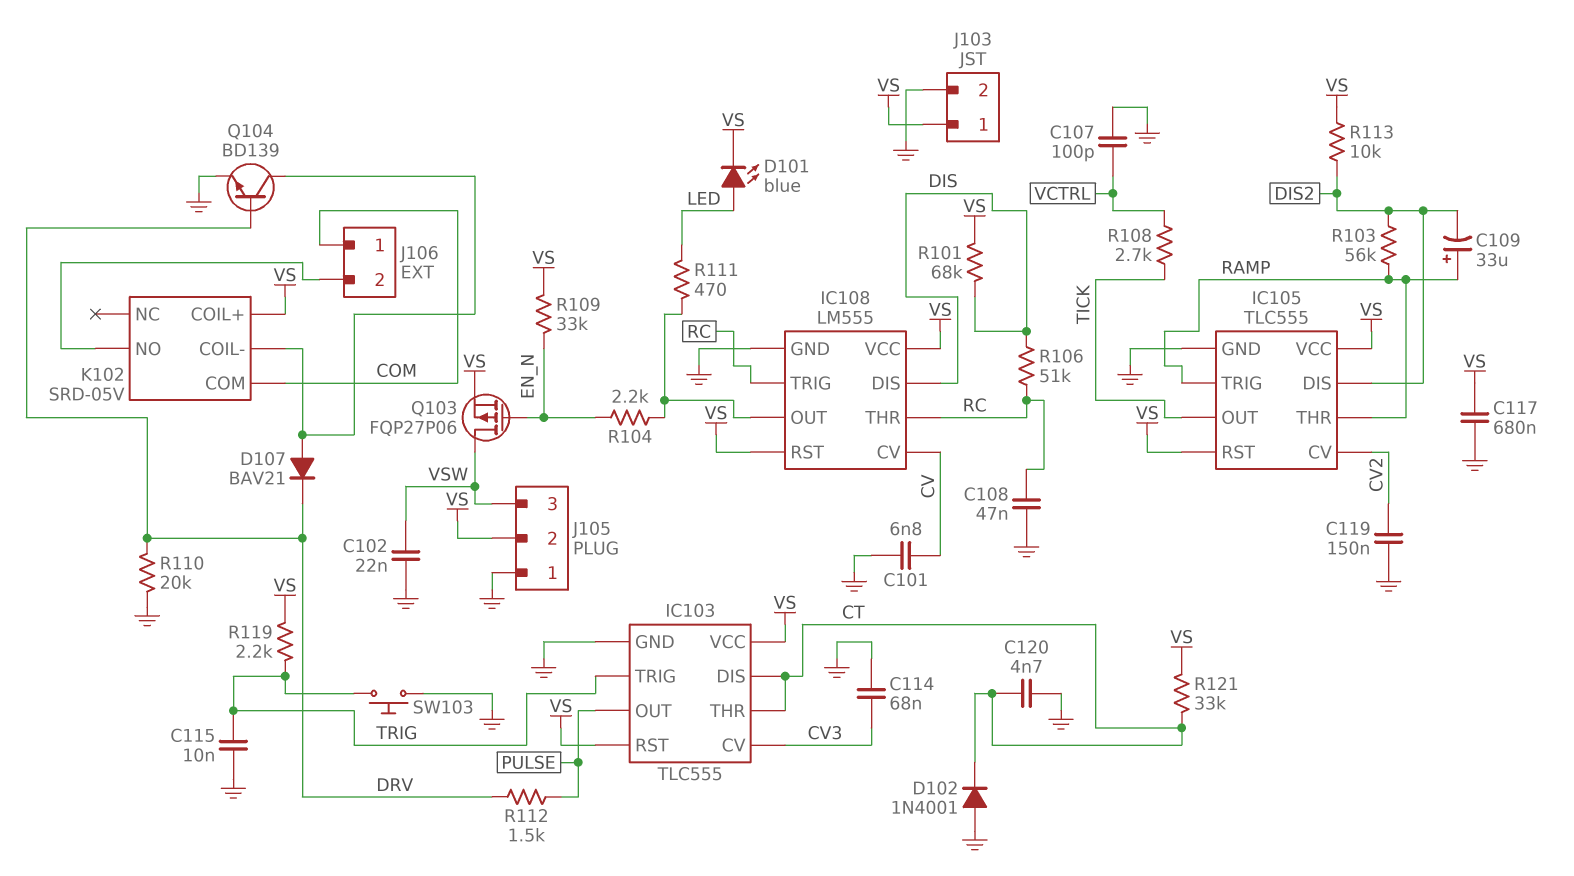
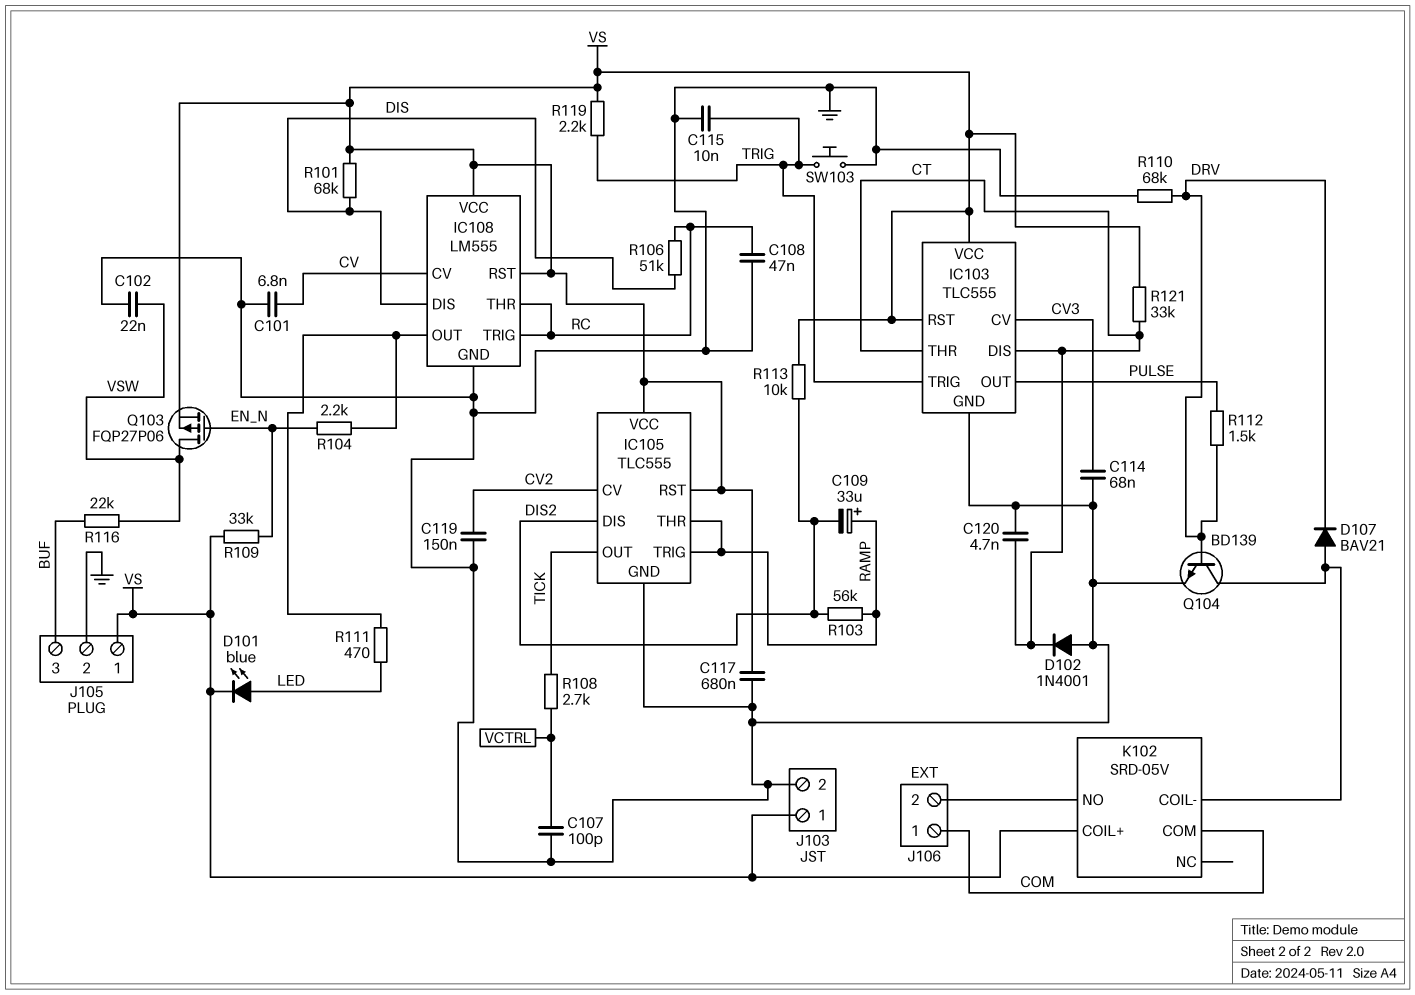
J105 pin 1: GND -> VS
J105 pin 2: VS -> GND
J105 pin 3: VSW -> BUF
R110: 20k (DRV, GND) -> 68k (DRV, GND)
R116: none -> 22k (BUF, VSW)

